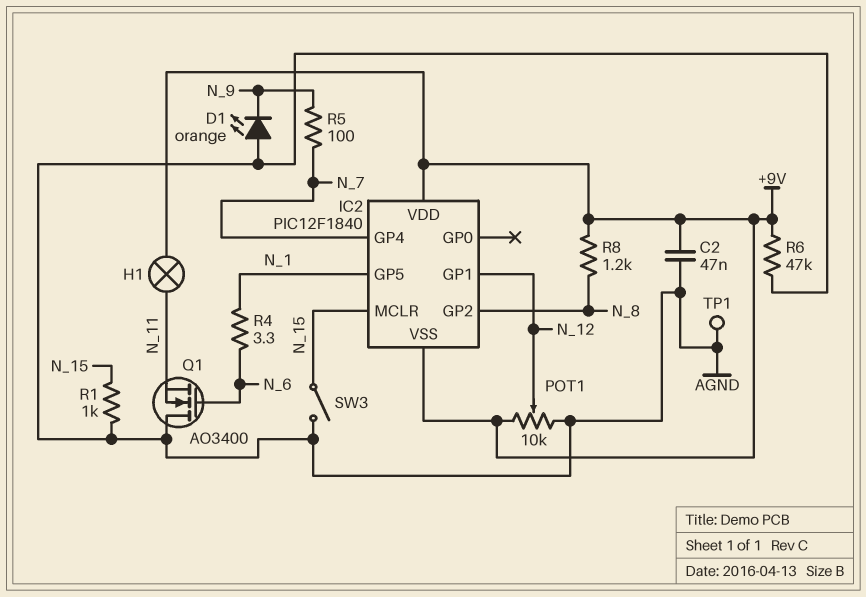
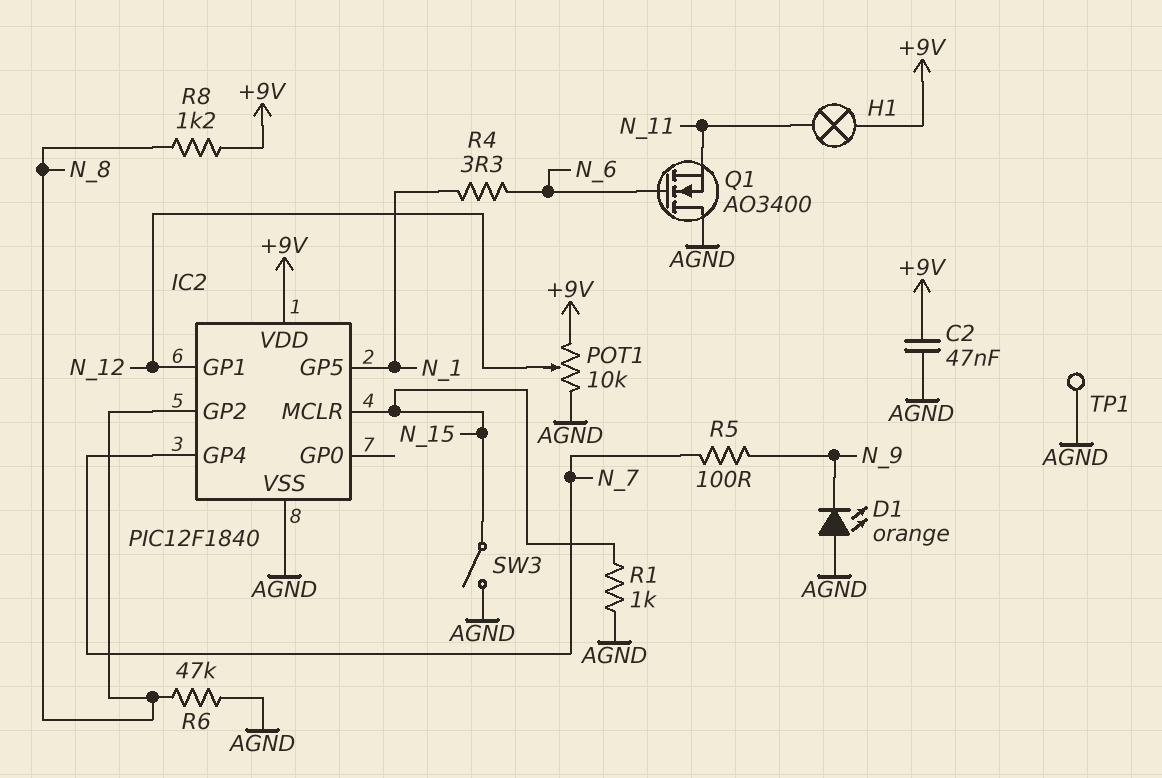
IC2 pin VSS: +9V -> AGND
R6: 47k (+9V, AGND) -> 47k (AGND, N_8)

